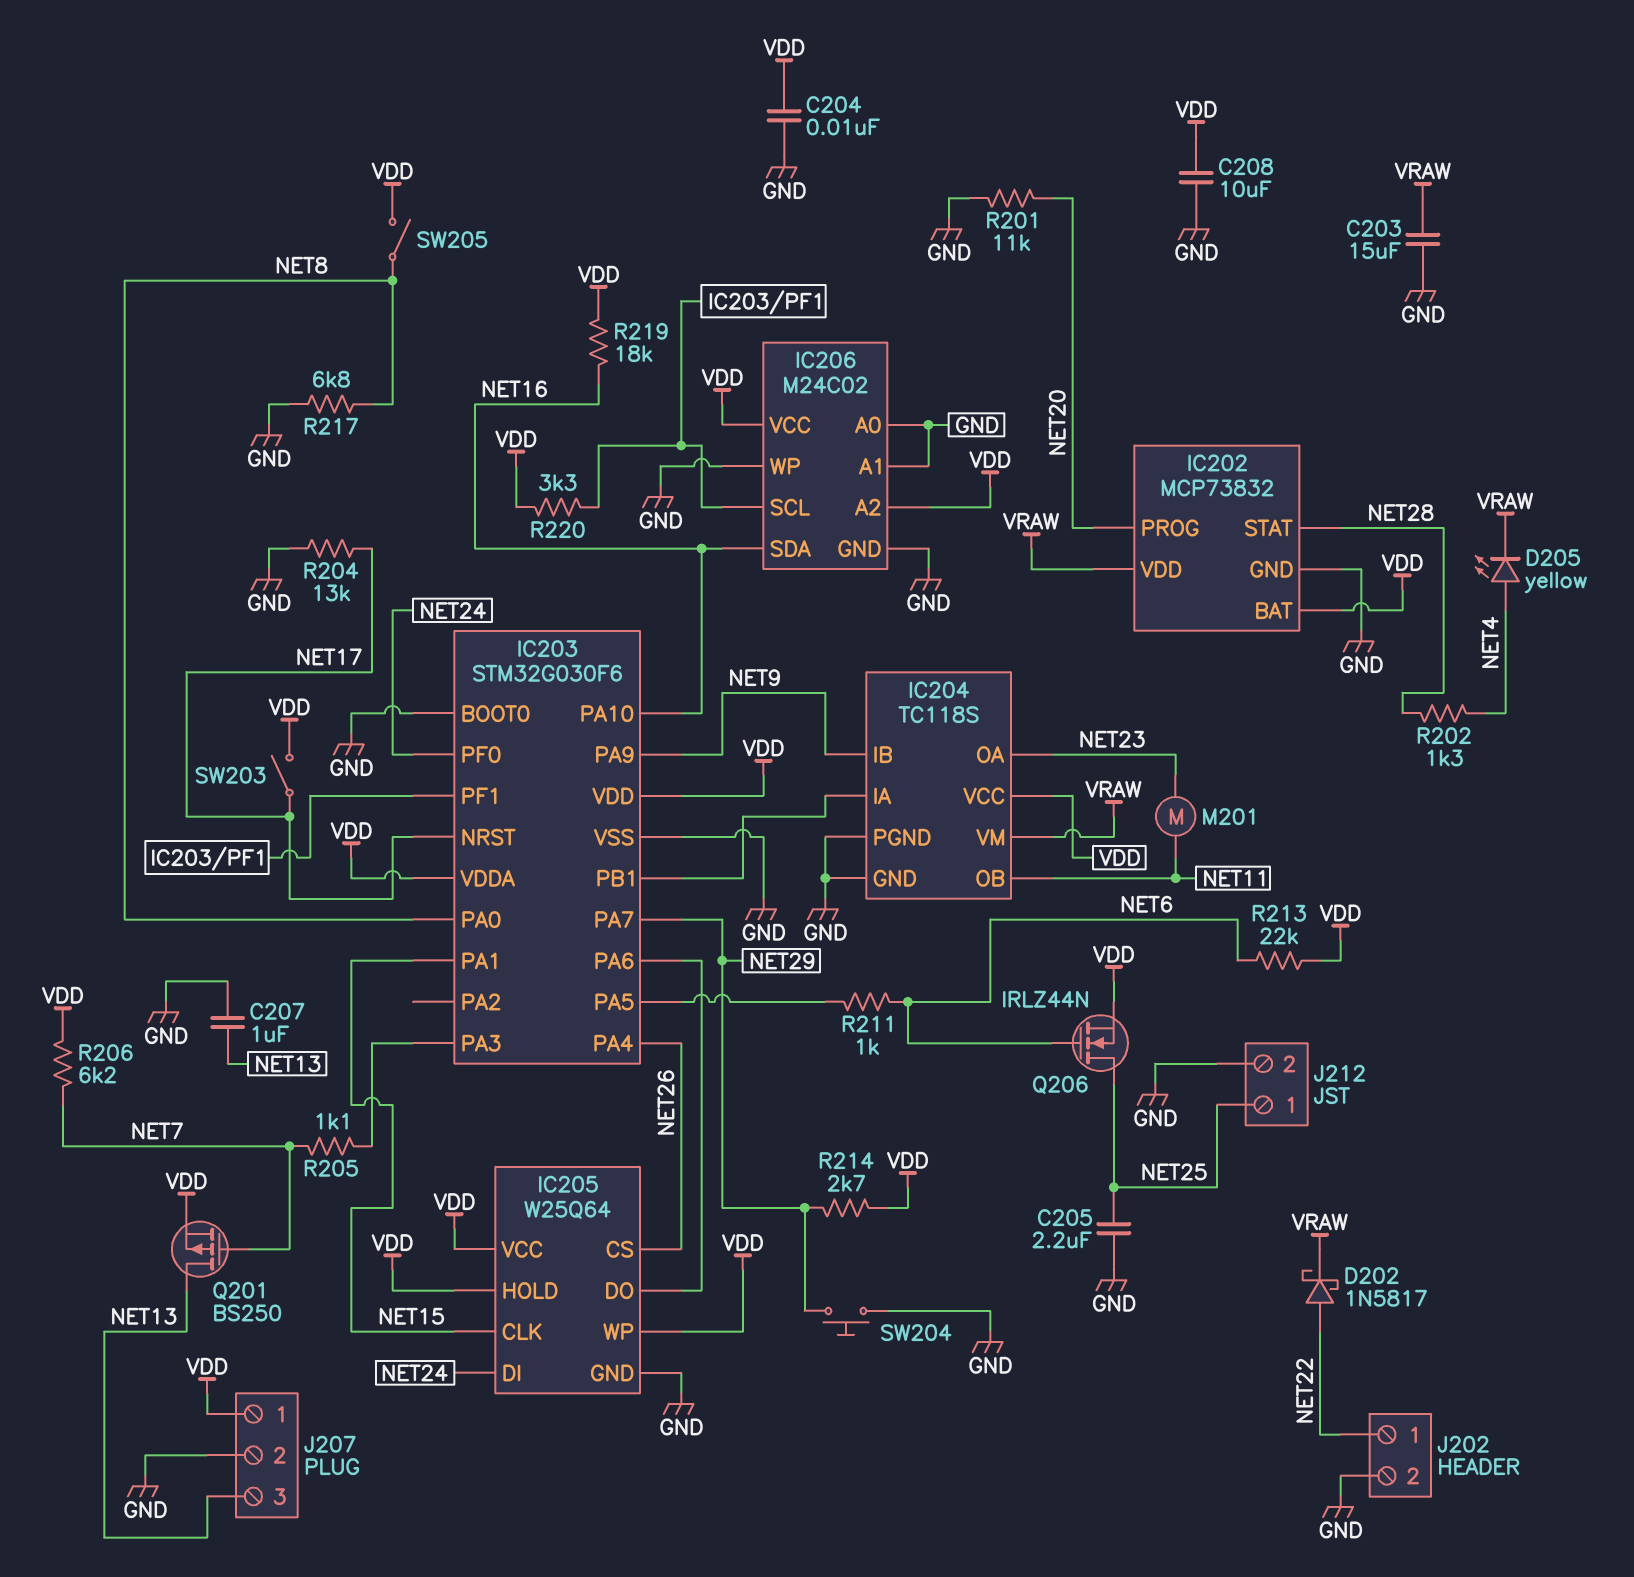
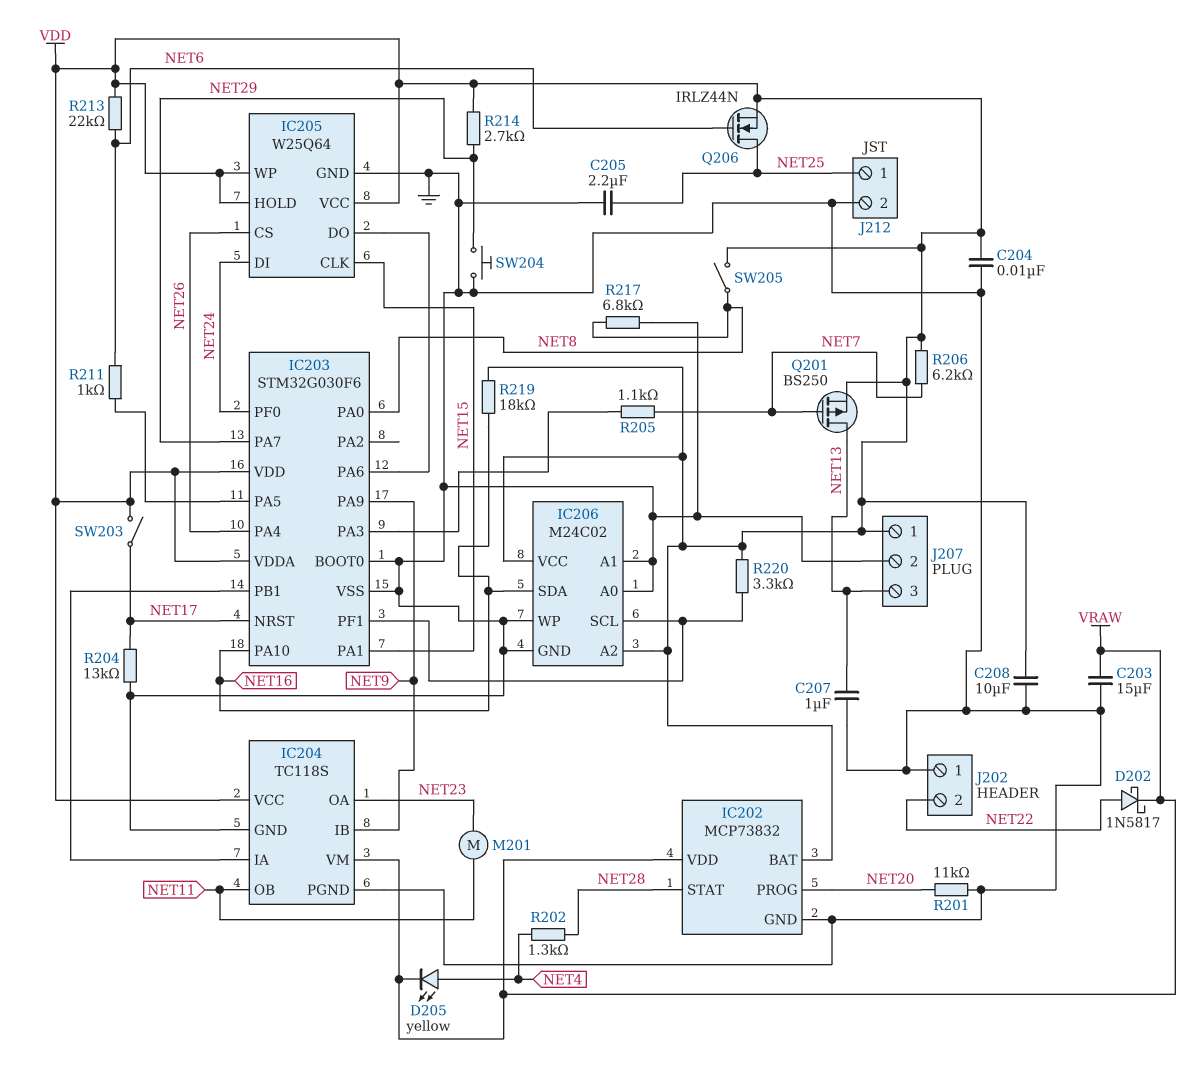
J202 pin 1: NET22 -> GND
J202 pin 2: GND -> NET22

